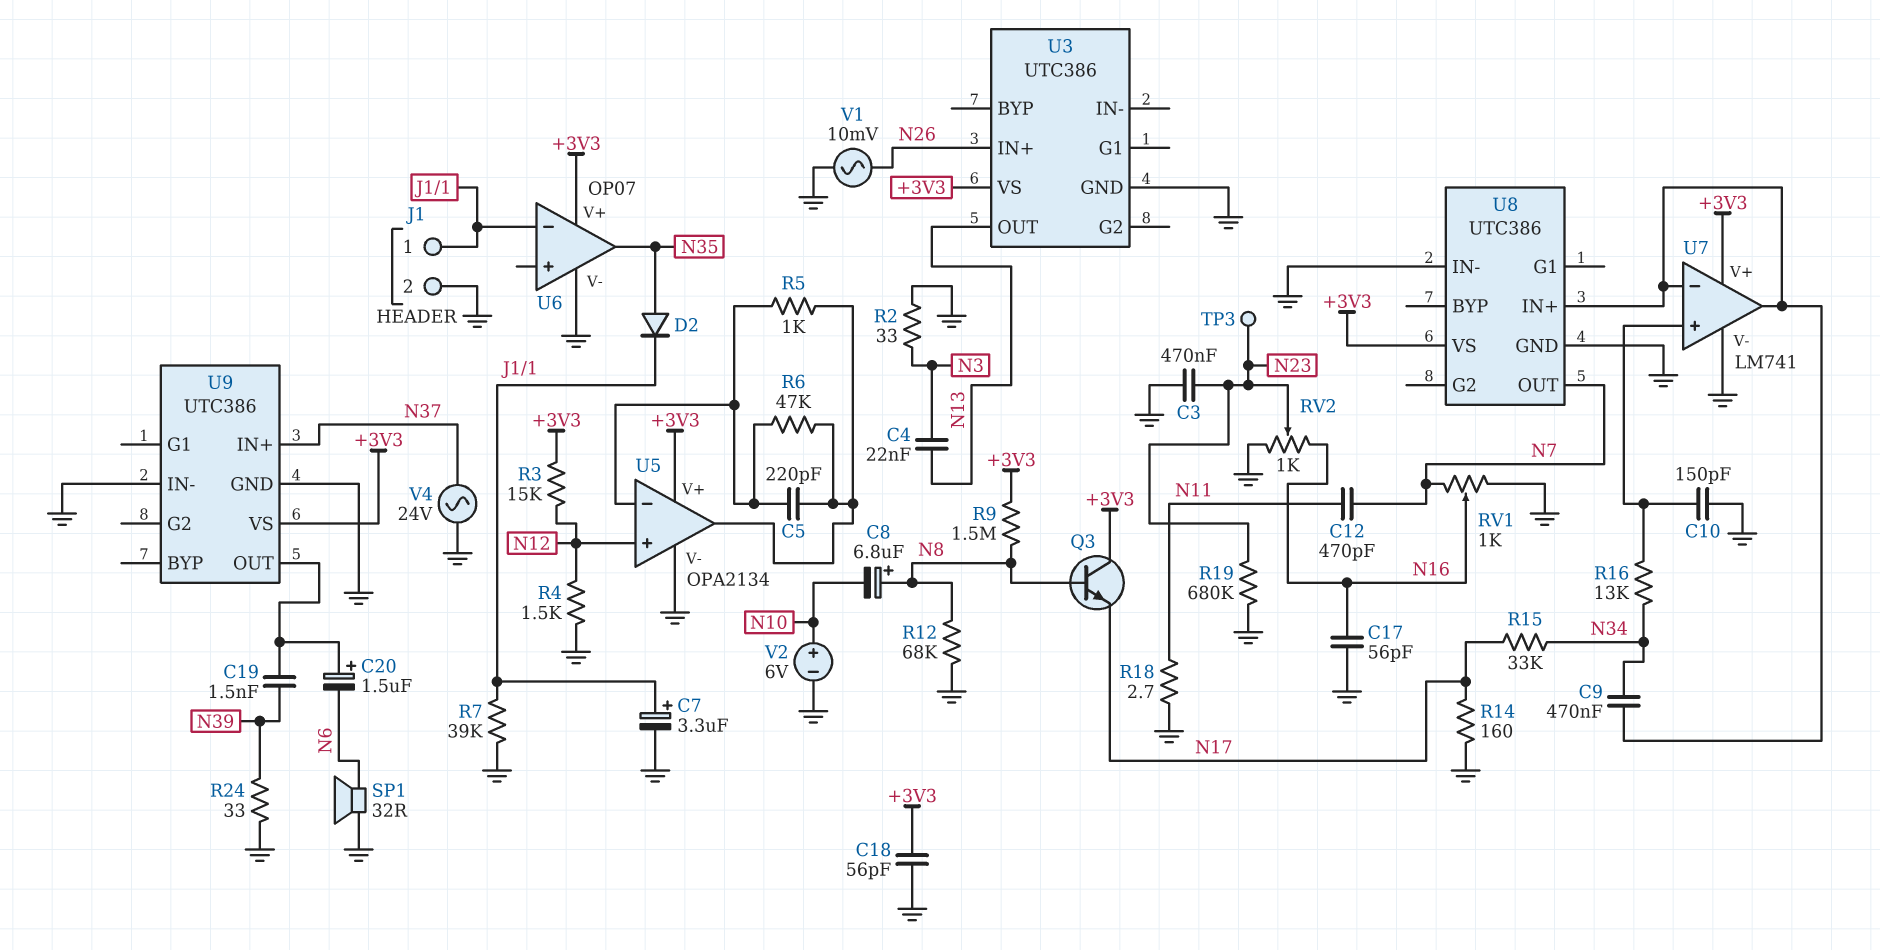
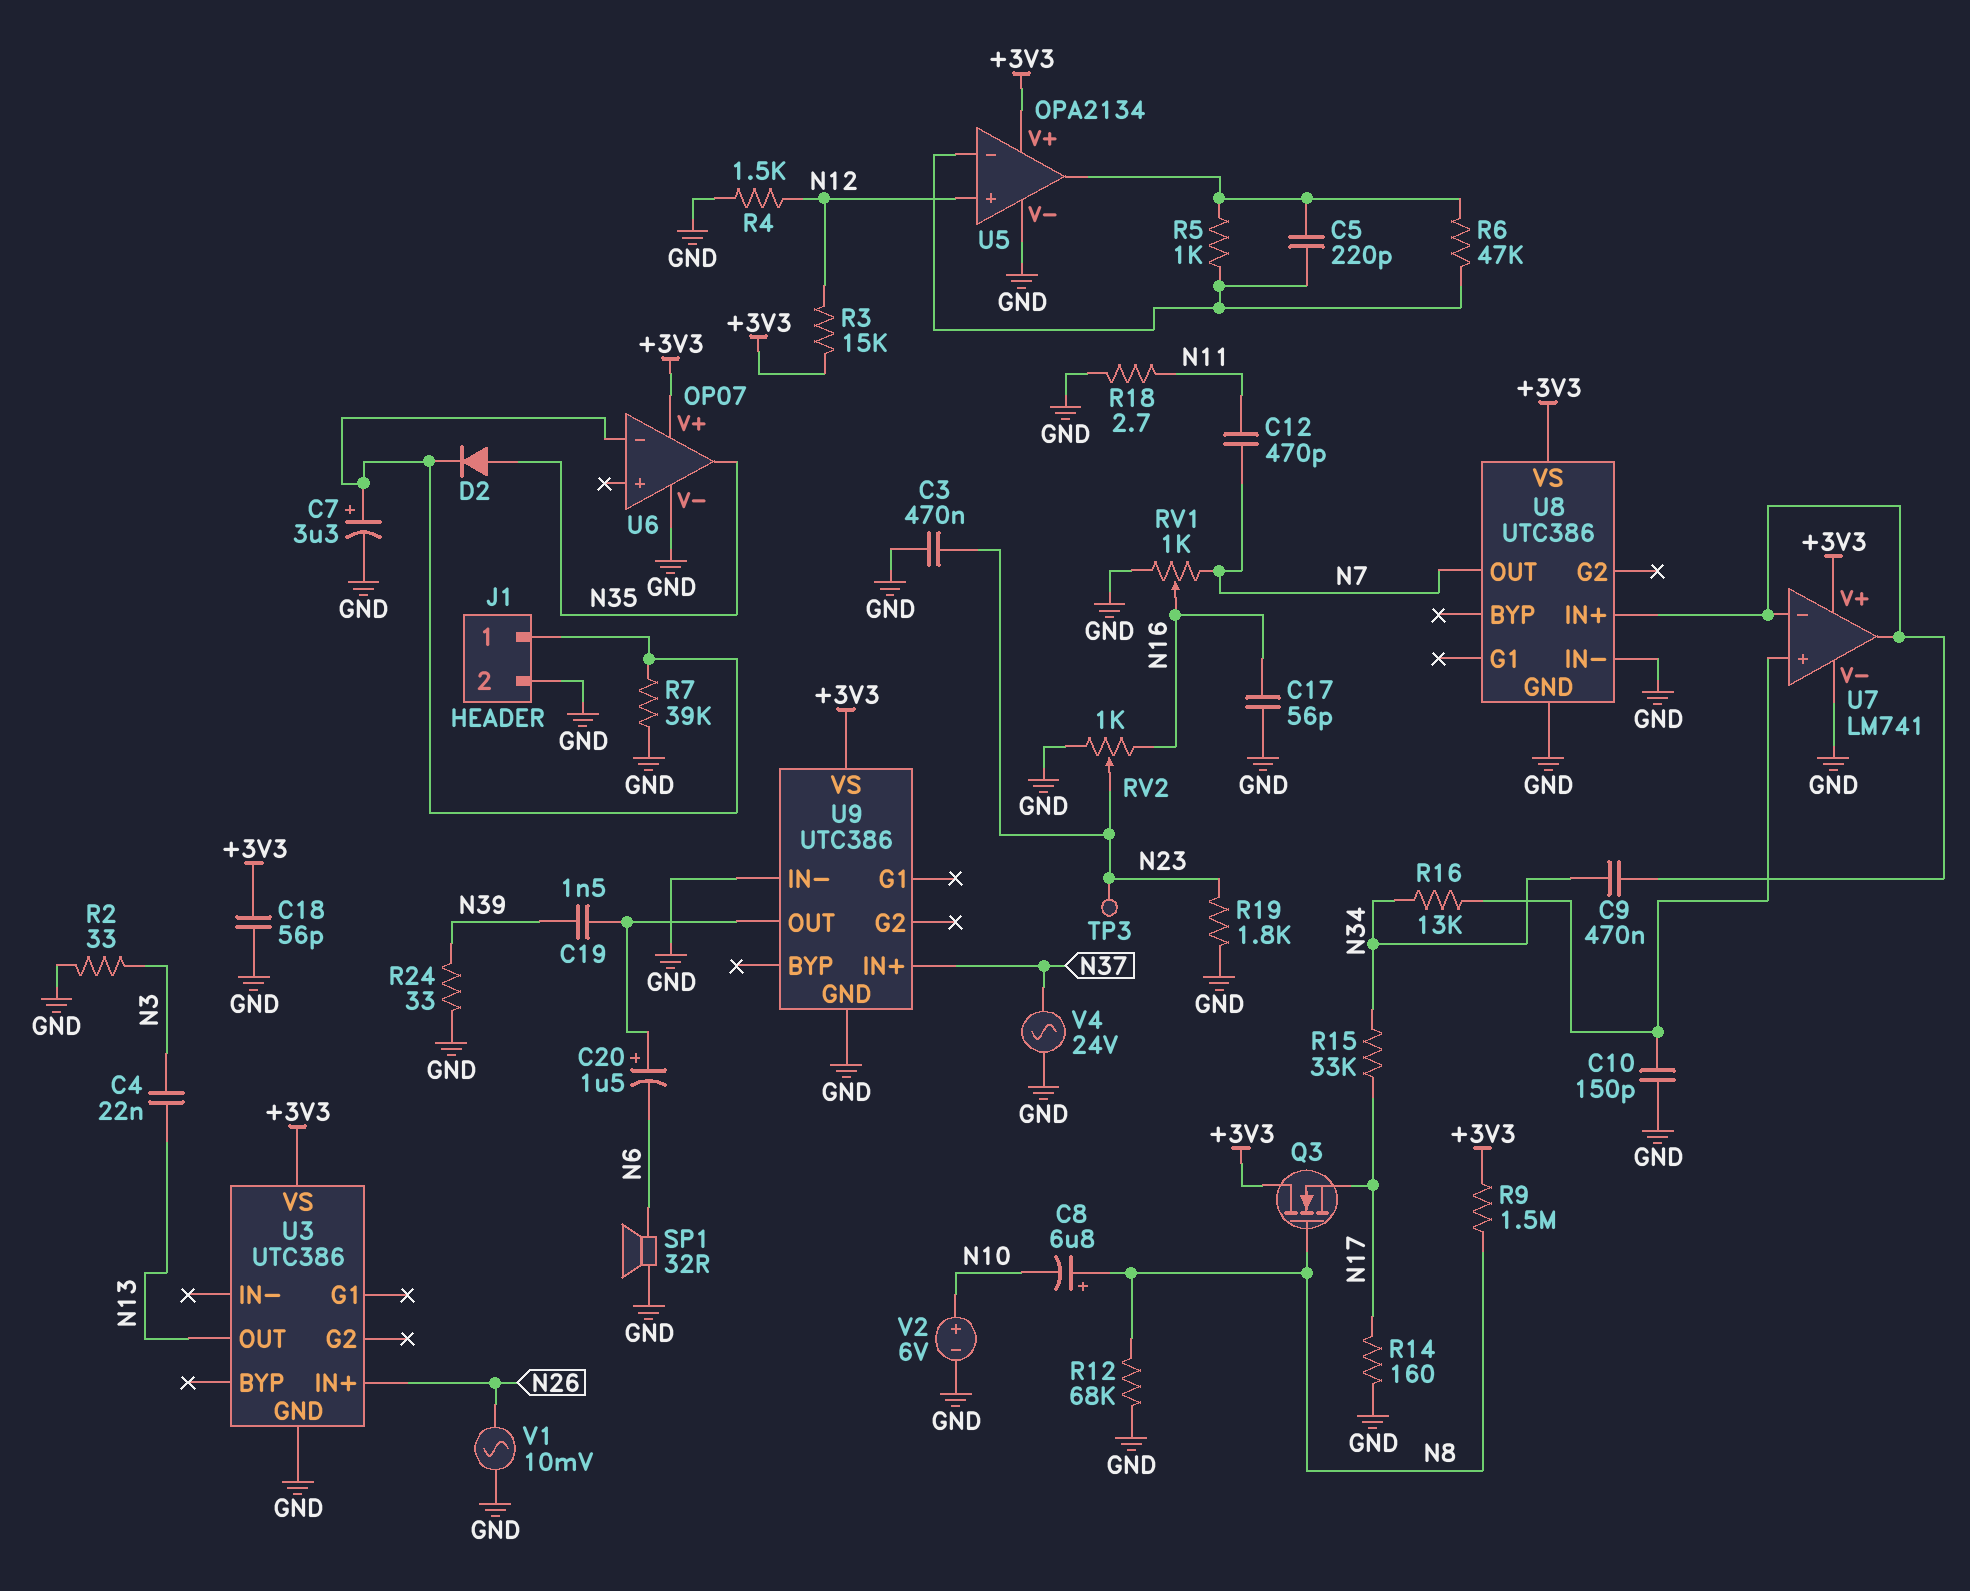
Q3: NPN (B N8, C +3V3, E N17) -> NMOS (G N8, D +3V3, S N17)
R19: 680k (GND, N23) -> 1.8k (GND, N23)

